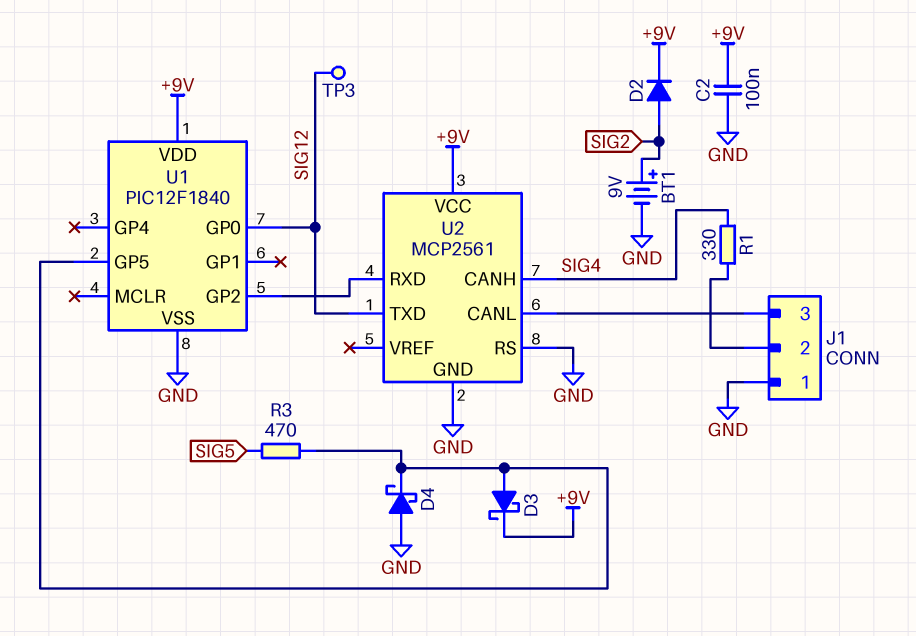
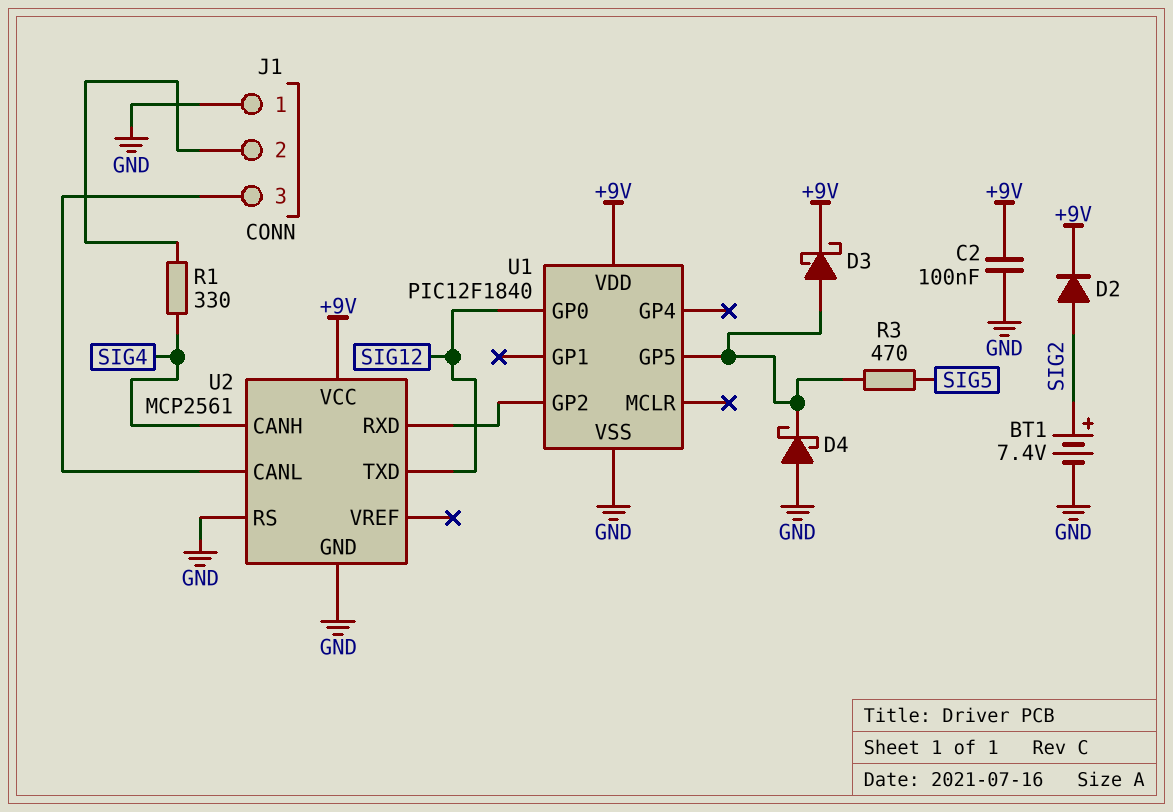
BT1: 9V (plus SIG2, minus GND) -> 7.4V (plus SIG2, minus GND)
TP3: test point (SIG12) -> none

